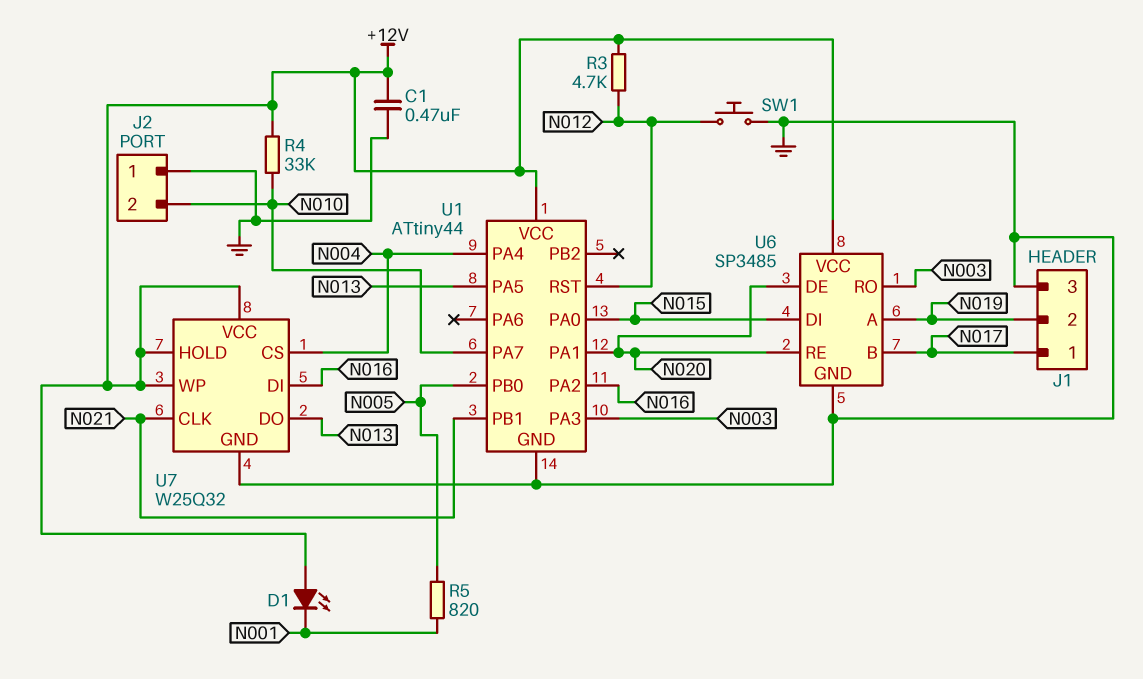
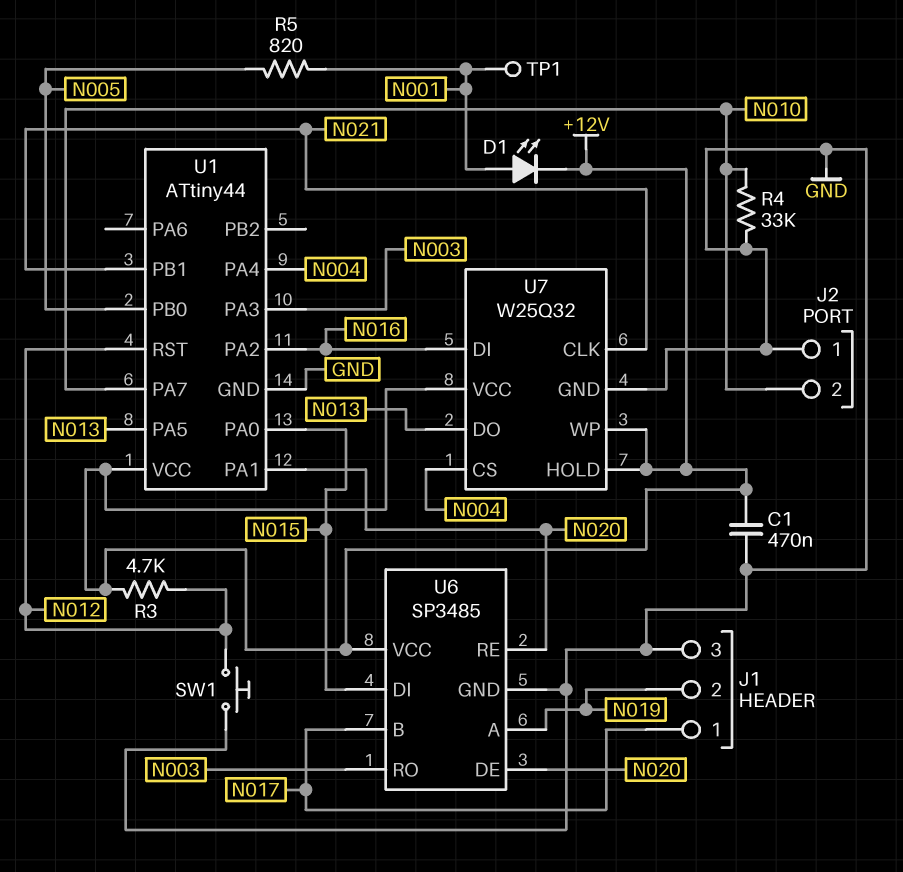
D1: LED (A +12V, K N001) -> LED (A N001, K +12V)
R4: 33k (+12V, N010) -> 33k (GND, N010)
TP1: none -> test point (N001)

